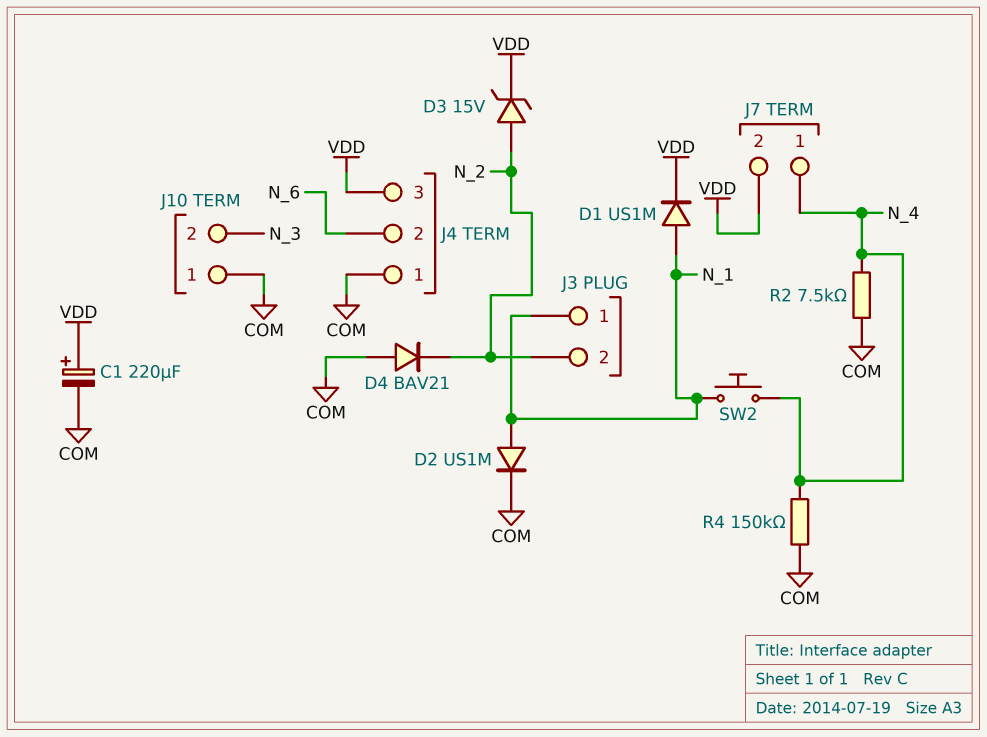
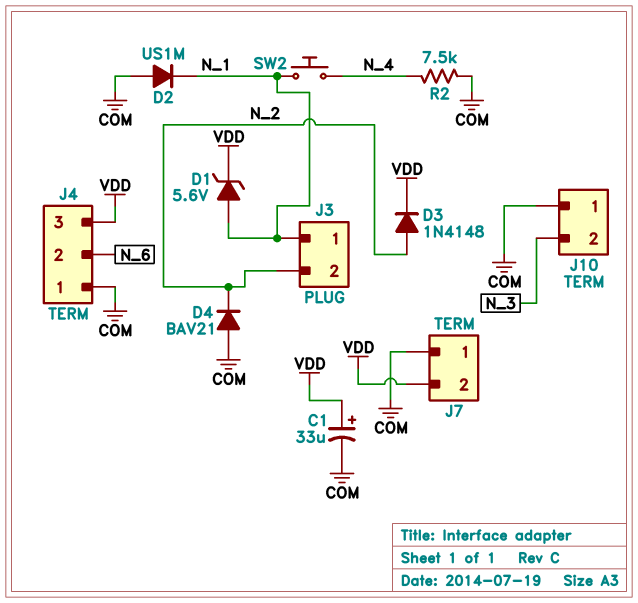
C1: 220uF (plus VDD, minus COM) -> 33uF (plus VDD, minus COM)
D1: diode US1M (A N_1, K VDD) -> zener 5.6V (A N_1, K VDD)
D2: diode US1M (A N_1, K COM) -> diode US1M (A COM, K N_1)
D3: zener 15V (A N_2, K VDD) -> diode 1N4148 (A N_2, K VDD)
J7 pin 1: N_4 -> COM
R4: 150k (COM, N_4) -> none

